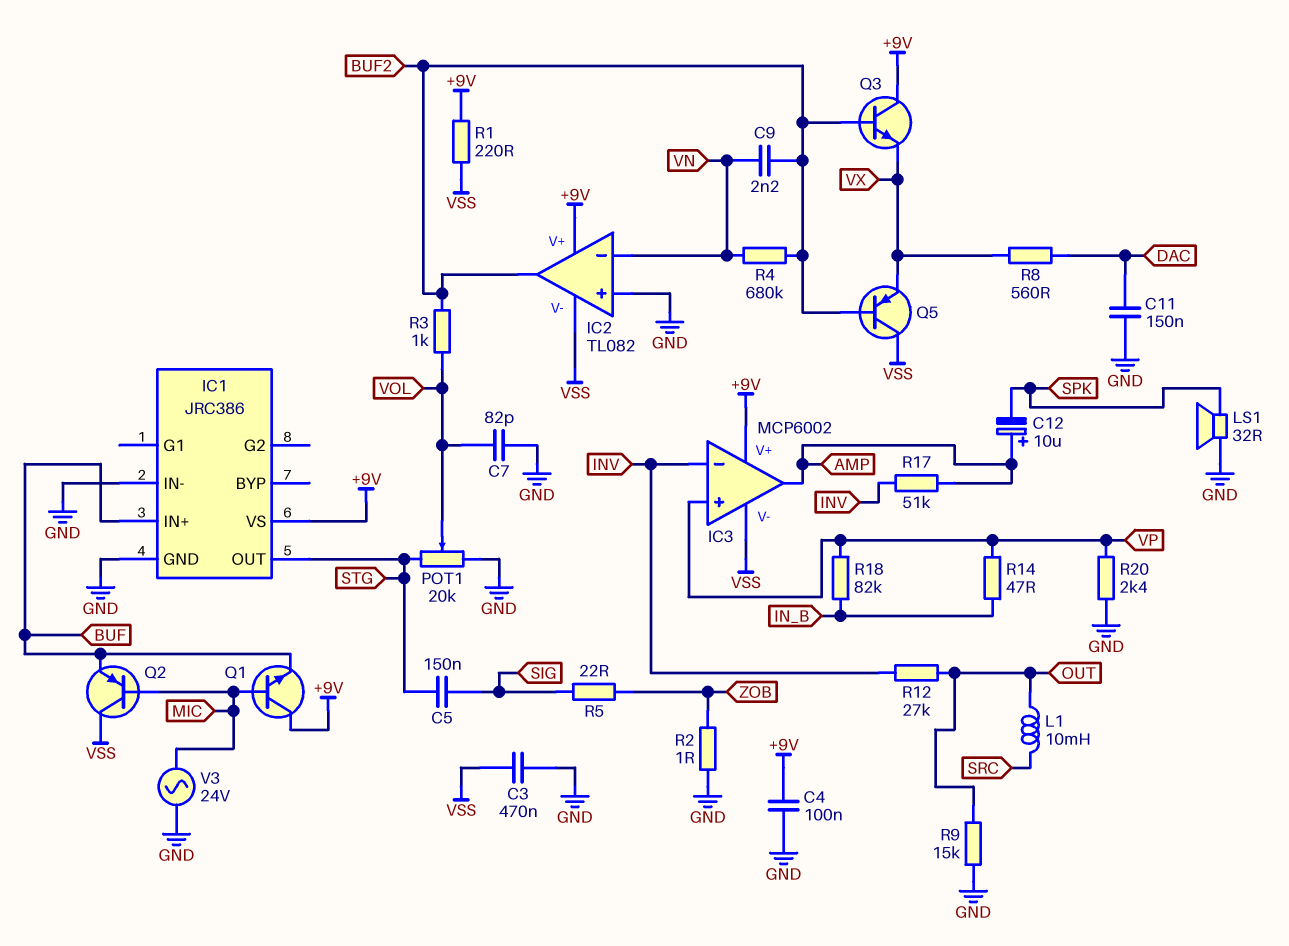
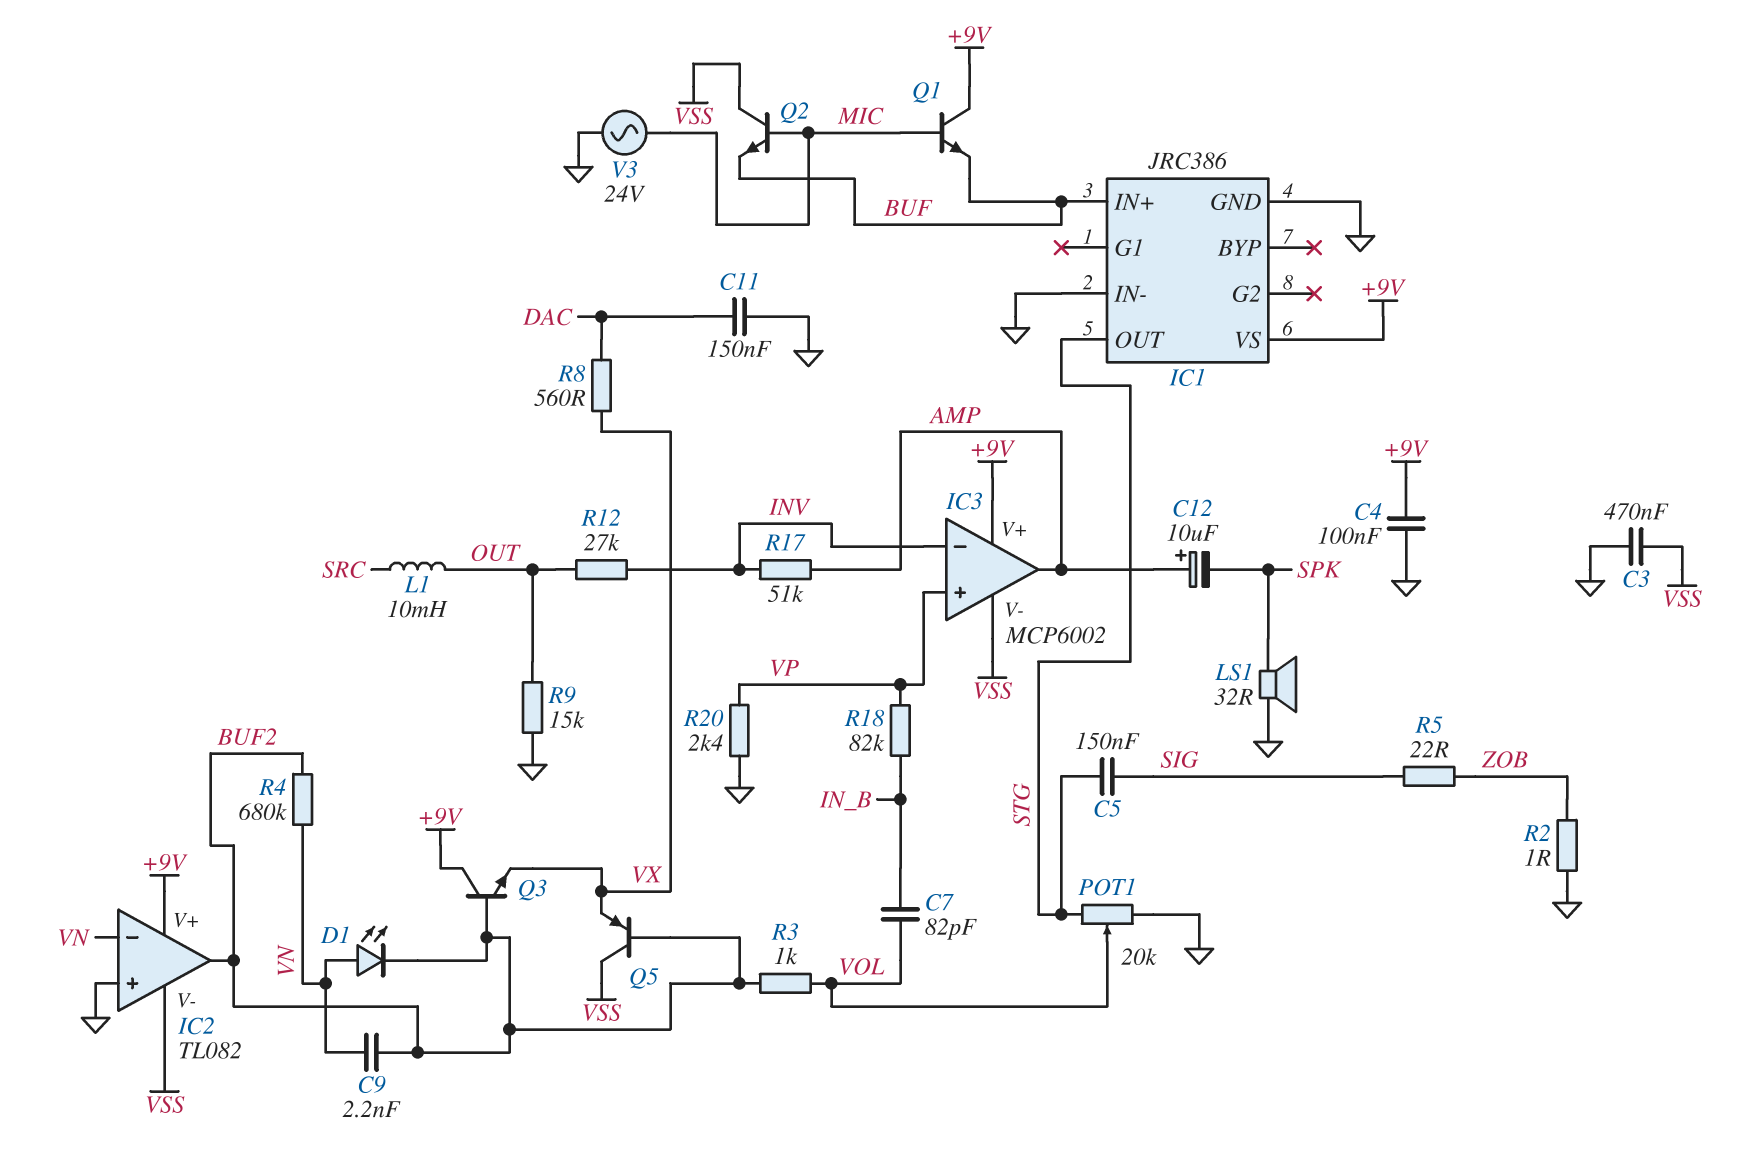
C7: 82pF (GND, VOL) -> 82pF (IN_B, VOL)
D1: none -> LED (A VN, K BUF2)
Q2: PNP (B MIC, C VSS, E BUF) -> NPN (B MIC, C VSS, E BUF)
R1: 220 (+9V, VSS) -> none
R14: 47 (IN_B, VP) -> none

